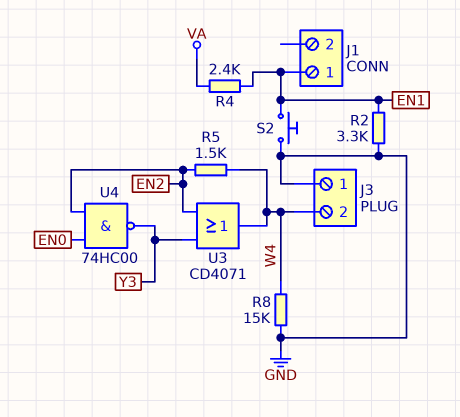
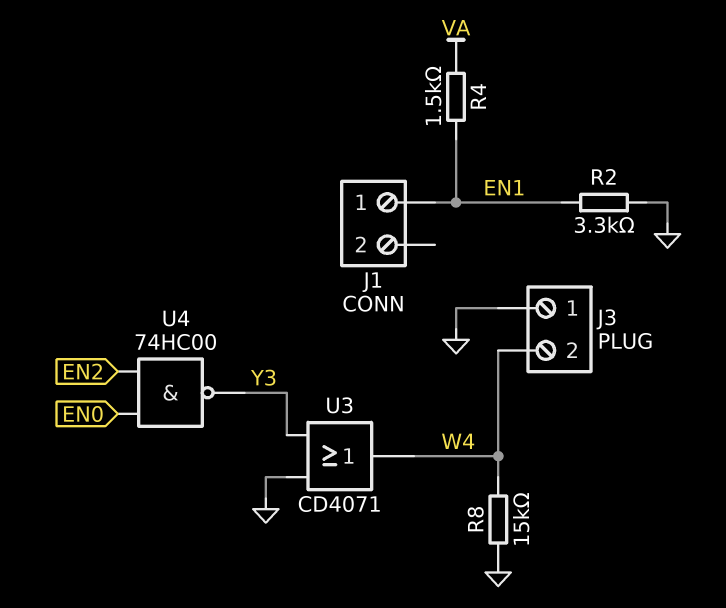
R4: 2.4k (EN1, VA) -> 1.5k (EN1, VA)
R5: 1.5k (EN2, W4) -> none
S2: button (EN1, GND) -> none
U3: OR CD4071 (in EN2, in Y3, out W4) -> OR CD4071 (in GND, in Y3, out W4)

